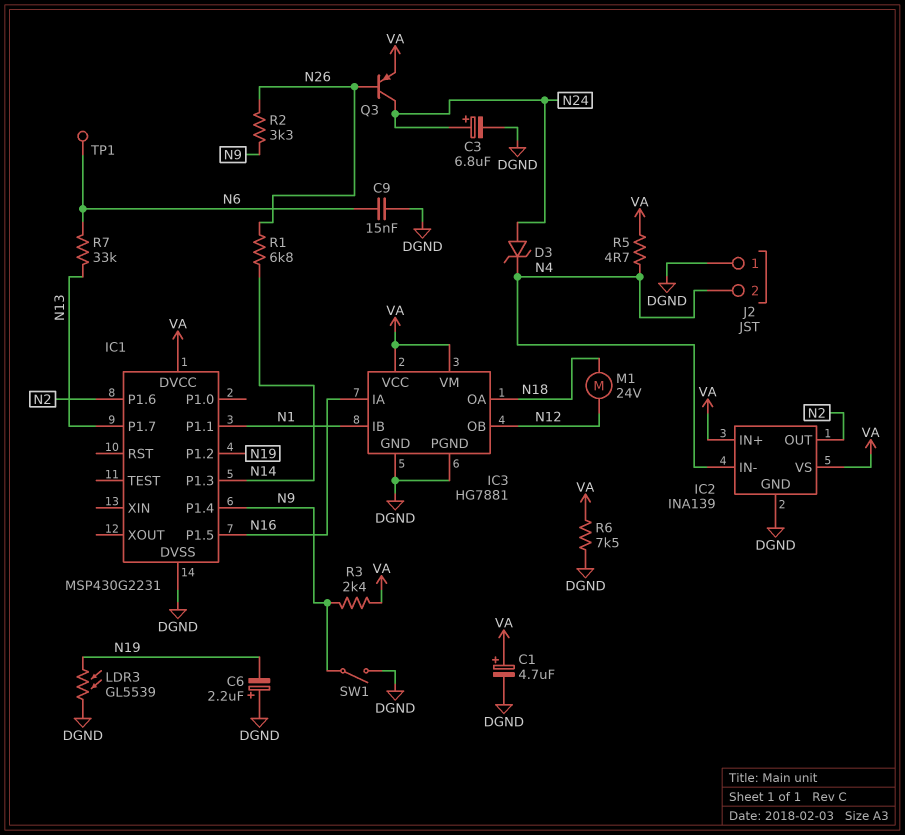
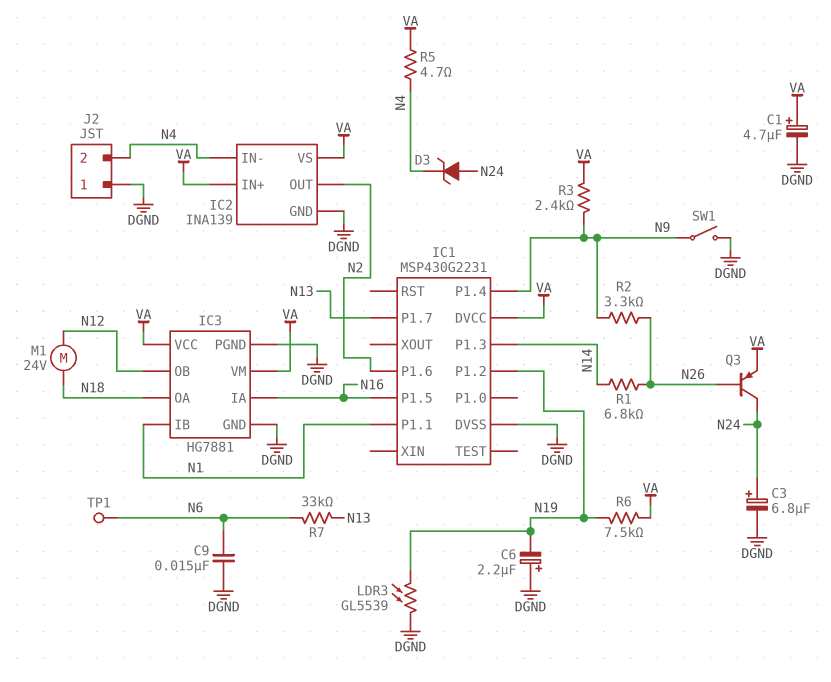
R6: 7.5k (DGND, VA) -> 7.5k (N19, VA)

